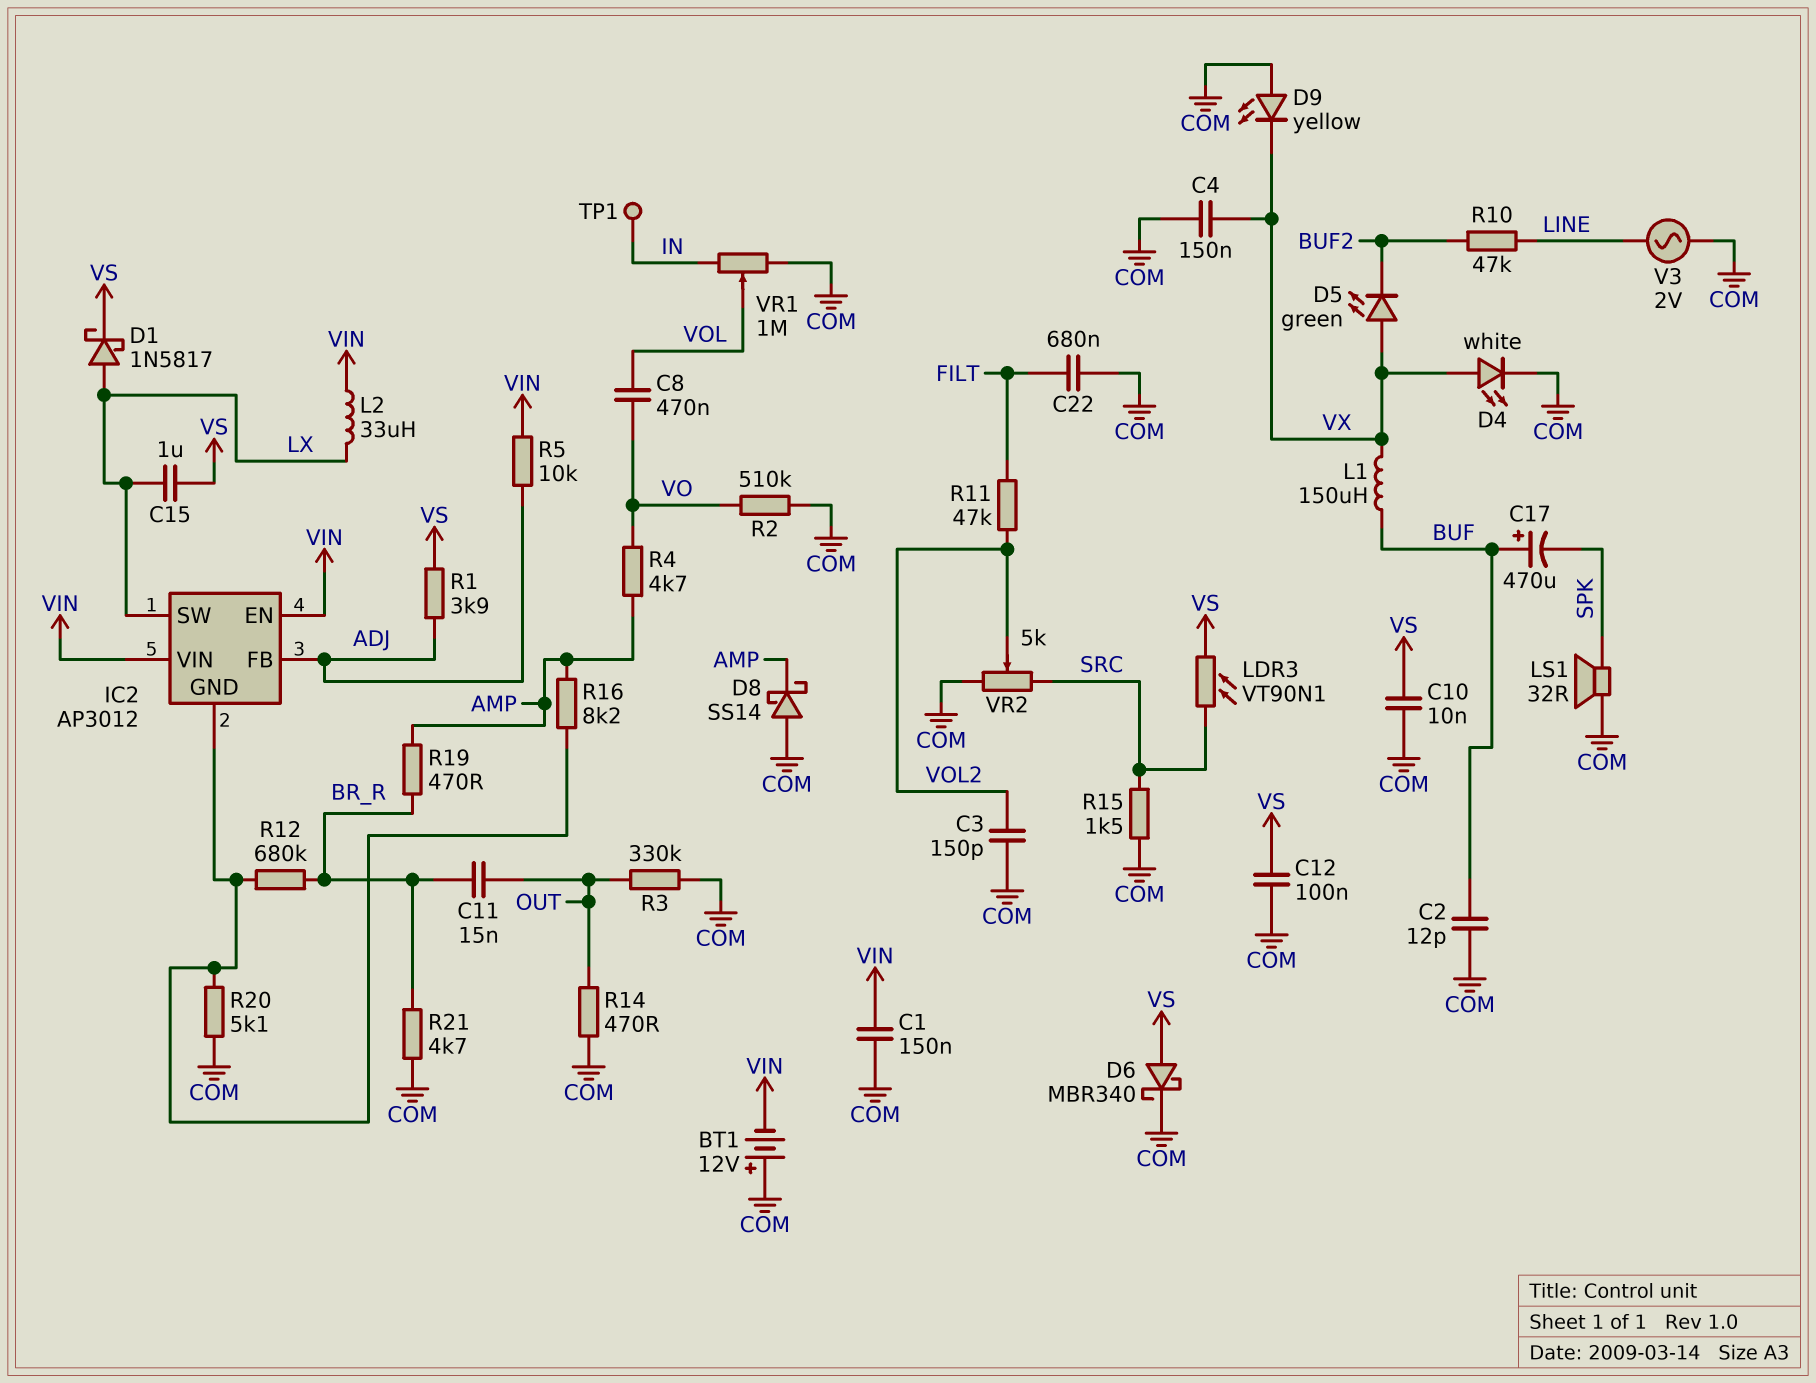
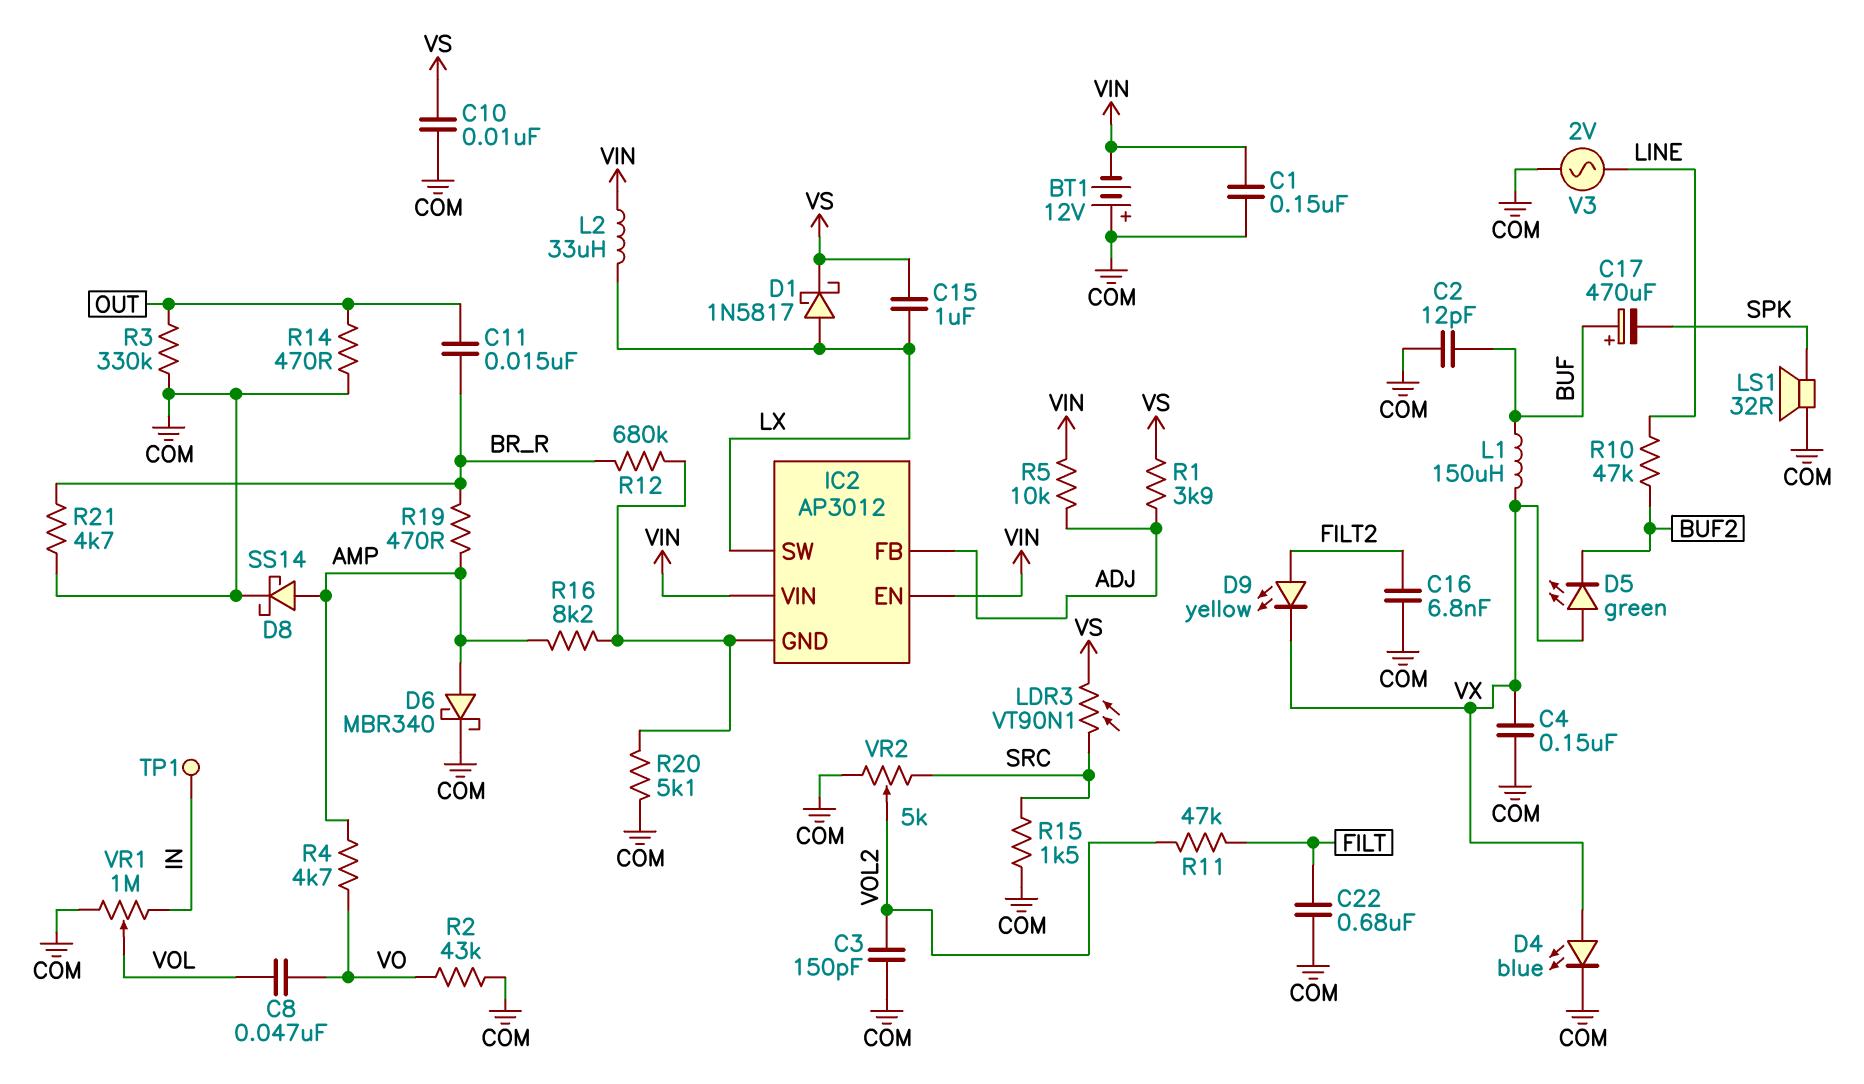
C8: 470nF (VO, VOL) -> 47nF (VO, VOL)
C12: 100nF (COM, VS) -> none
C16: none -> 6.8nF (COM, FILT2)
D4: LED white (A VX, K COM) -> LED blue (A VX, K COM)
D6: schottky MBR340 (A VS, K COM) -> schottky MBR340 (A AMP, K COM)
D8: schottky SS14 (A COM, K AMP) -> schottky SS14 (A AMP, K COM)
D9: LED yellow (A COM, K VX) -> LED yellow (A FILT2, K VX)
R2: 510k (COM, VO) -> 43k (COM, VO)

